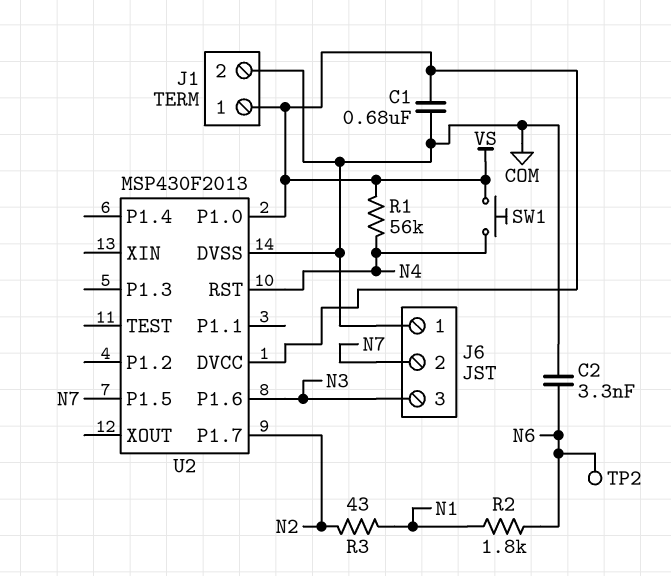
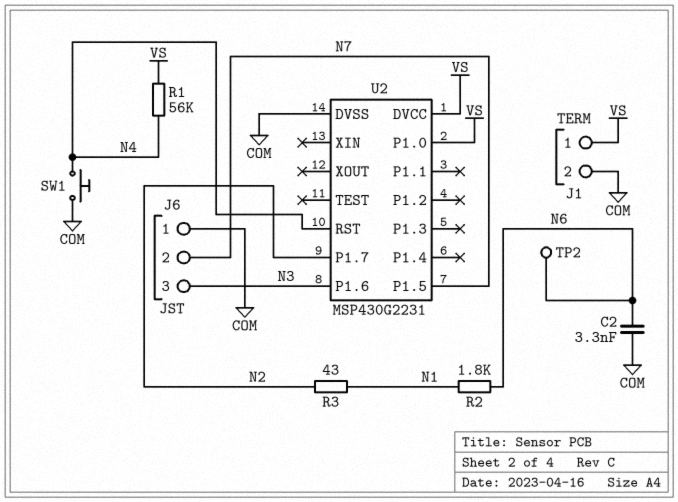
C1: 680nF (COM, VS) -> none
SW1: button (N4, VS) -> button (COM, N4)
U2: MSP430F2013 -> MSP430G2231

